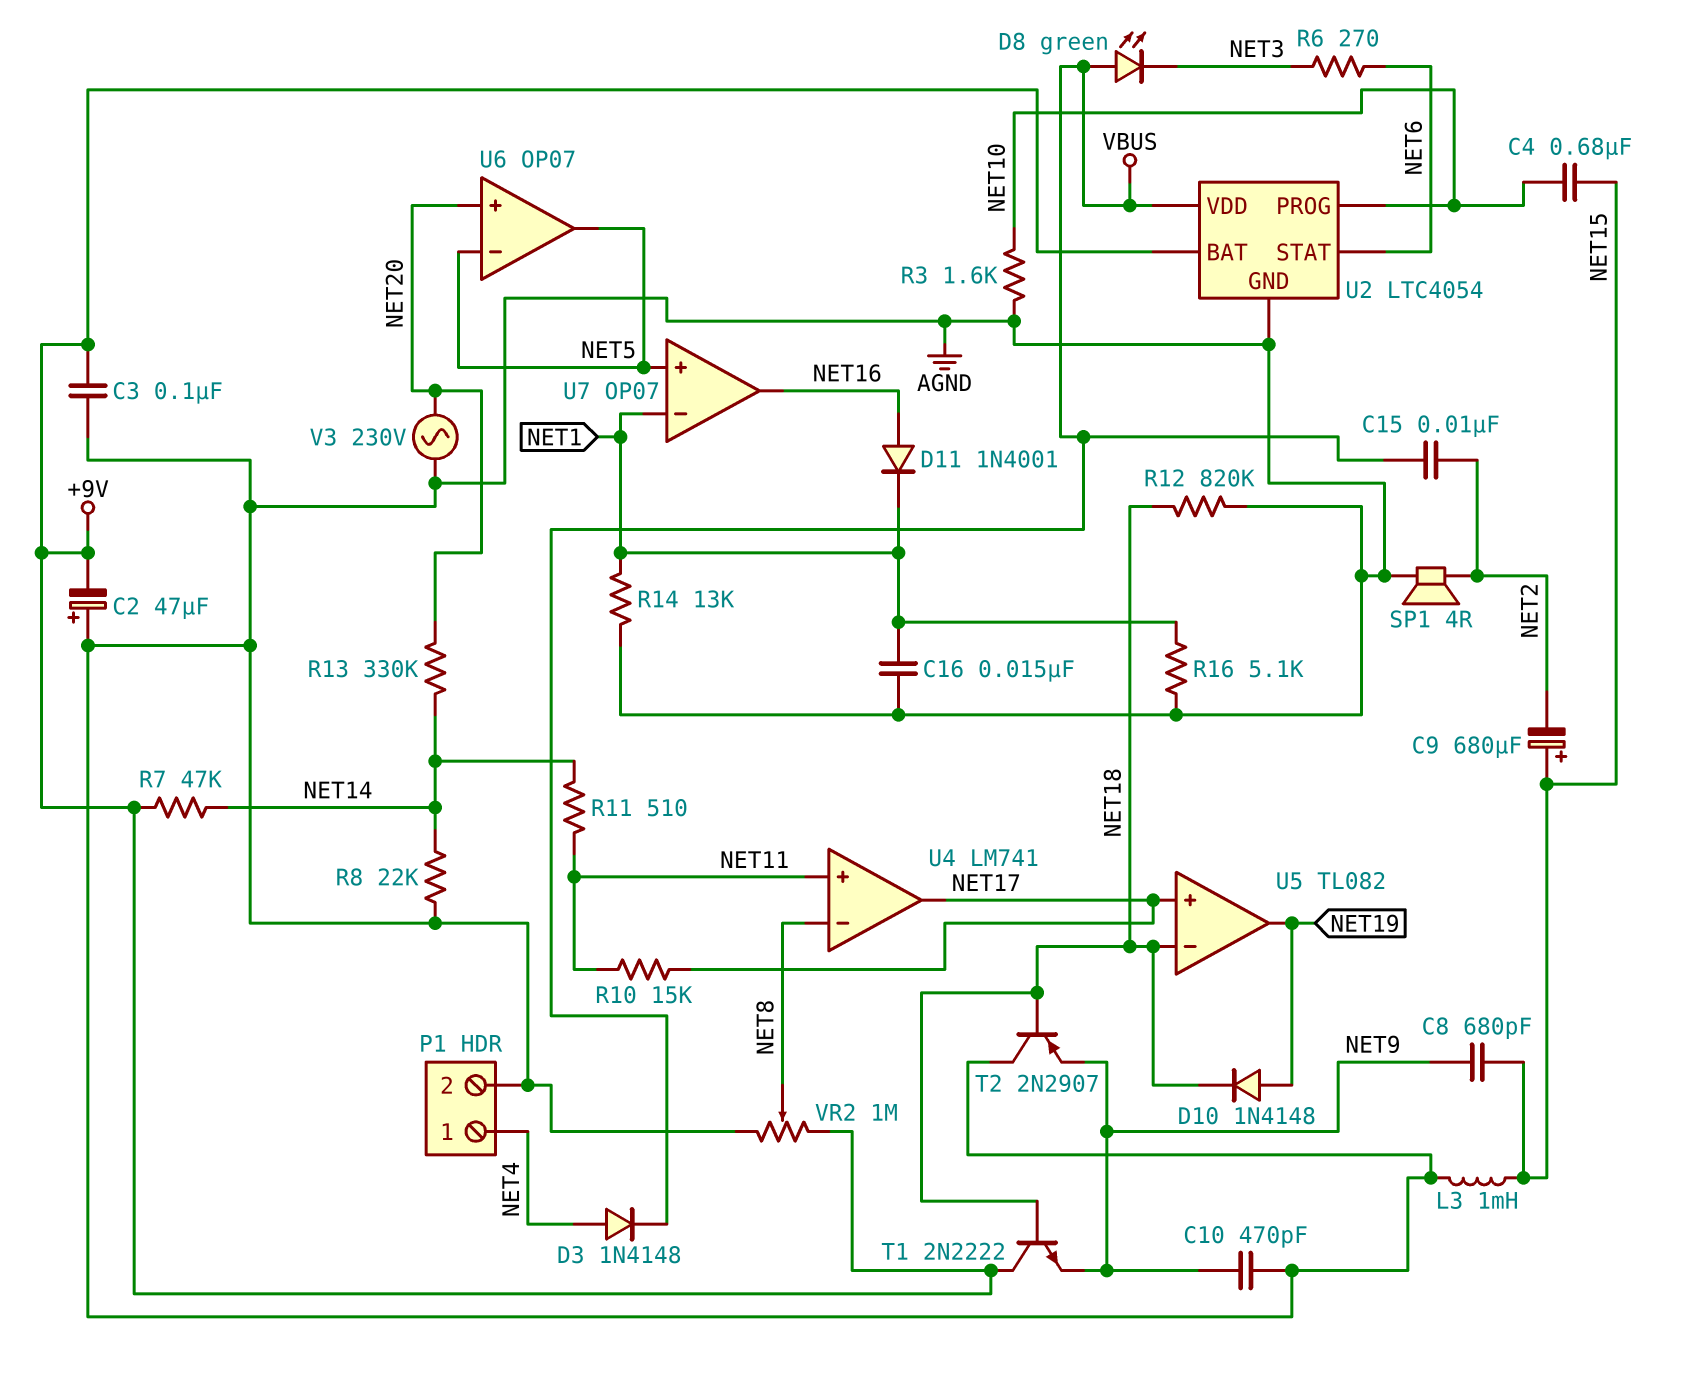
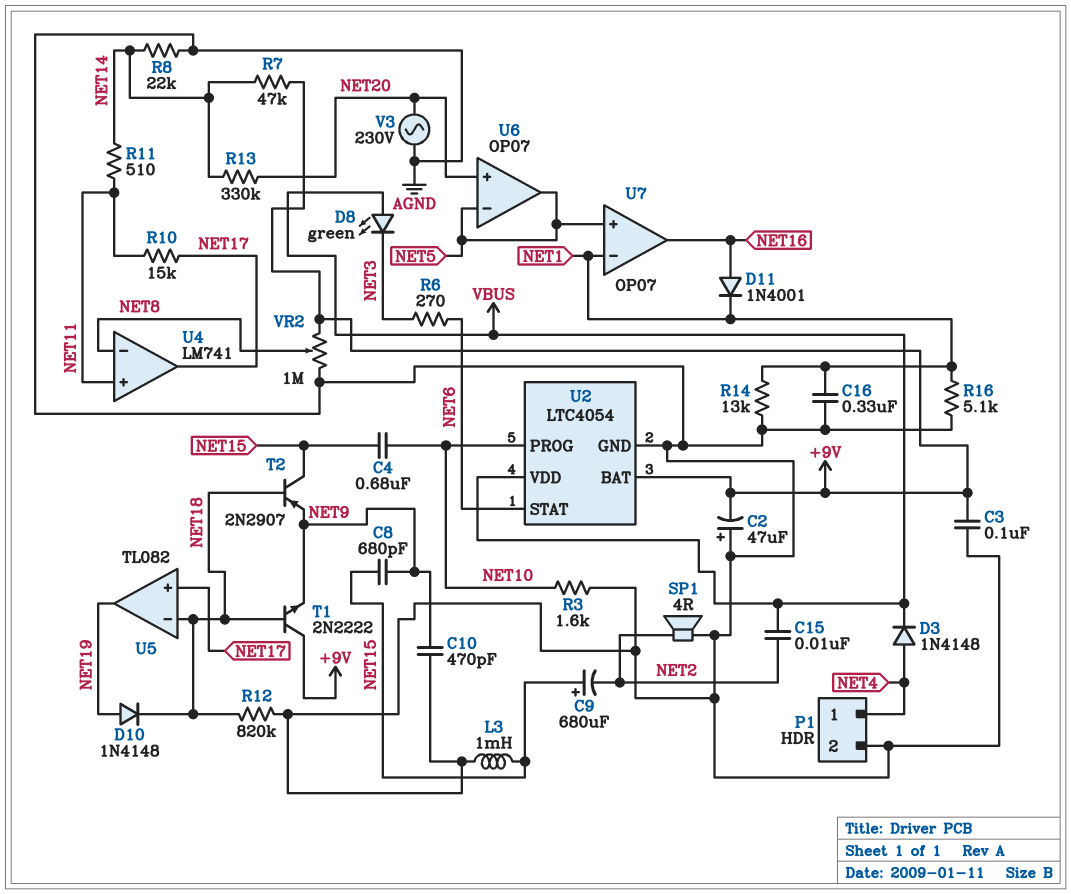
C16: 15nF (AGND, NET1) -> 330nF (AGND, NET1)
T2: PNP 2N2907 (B NET18, C AGND, E NET9) -> PNP 2N2907 (B NET18, C NET15, E NET9)

